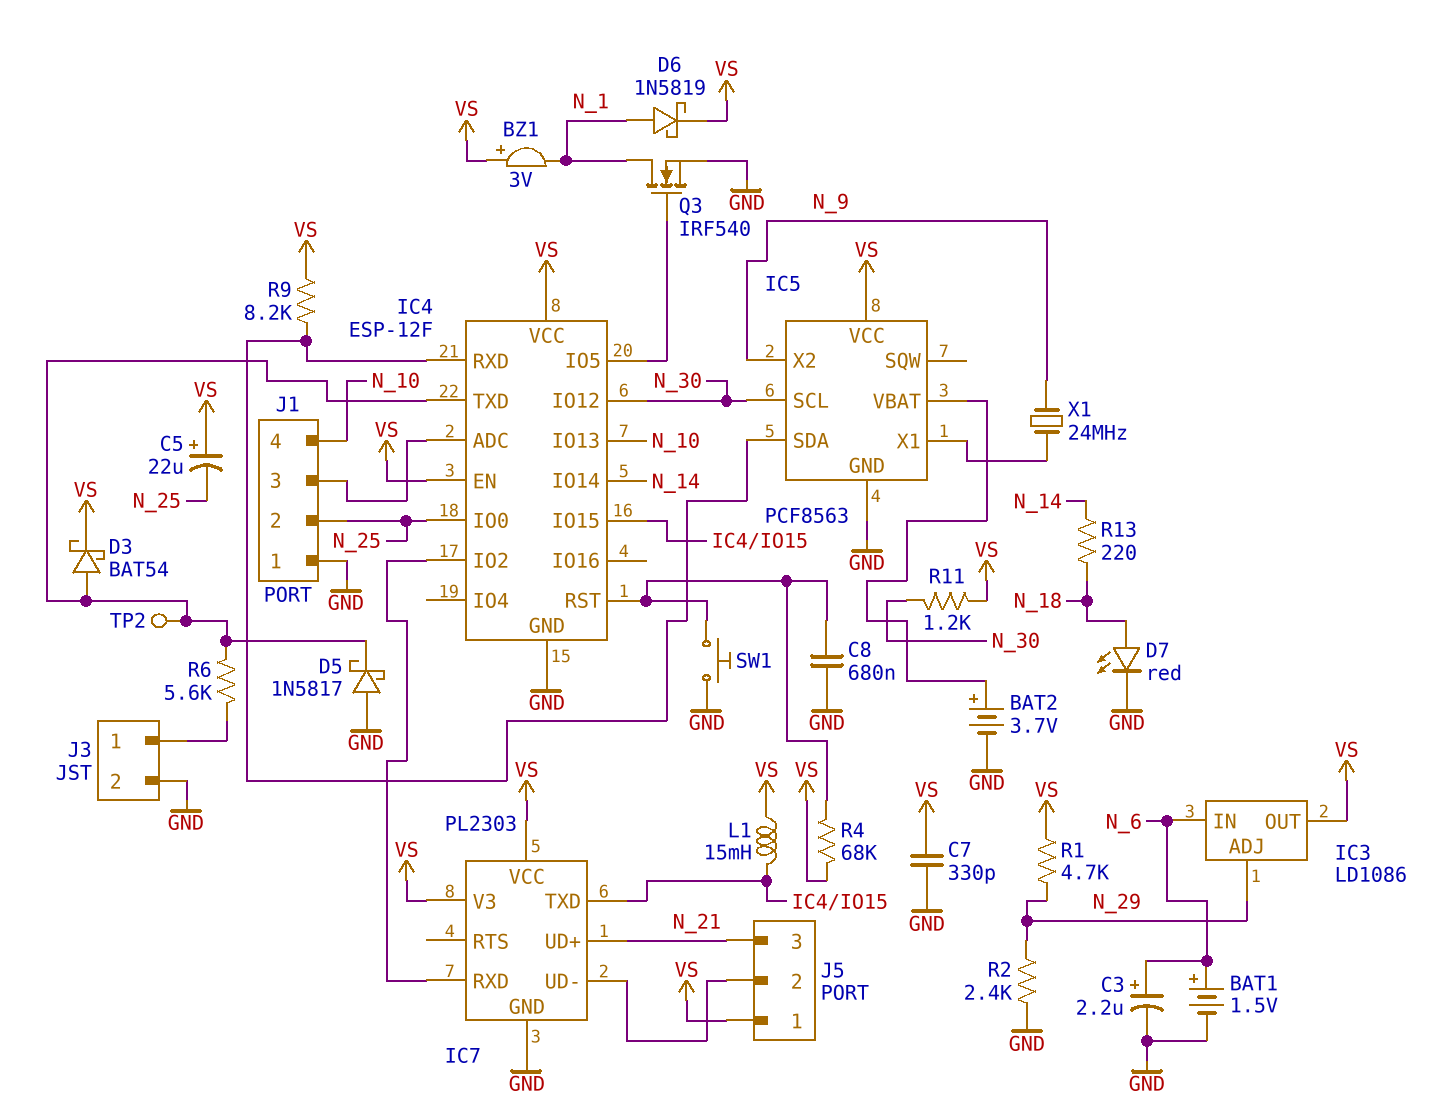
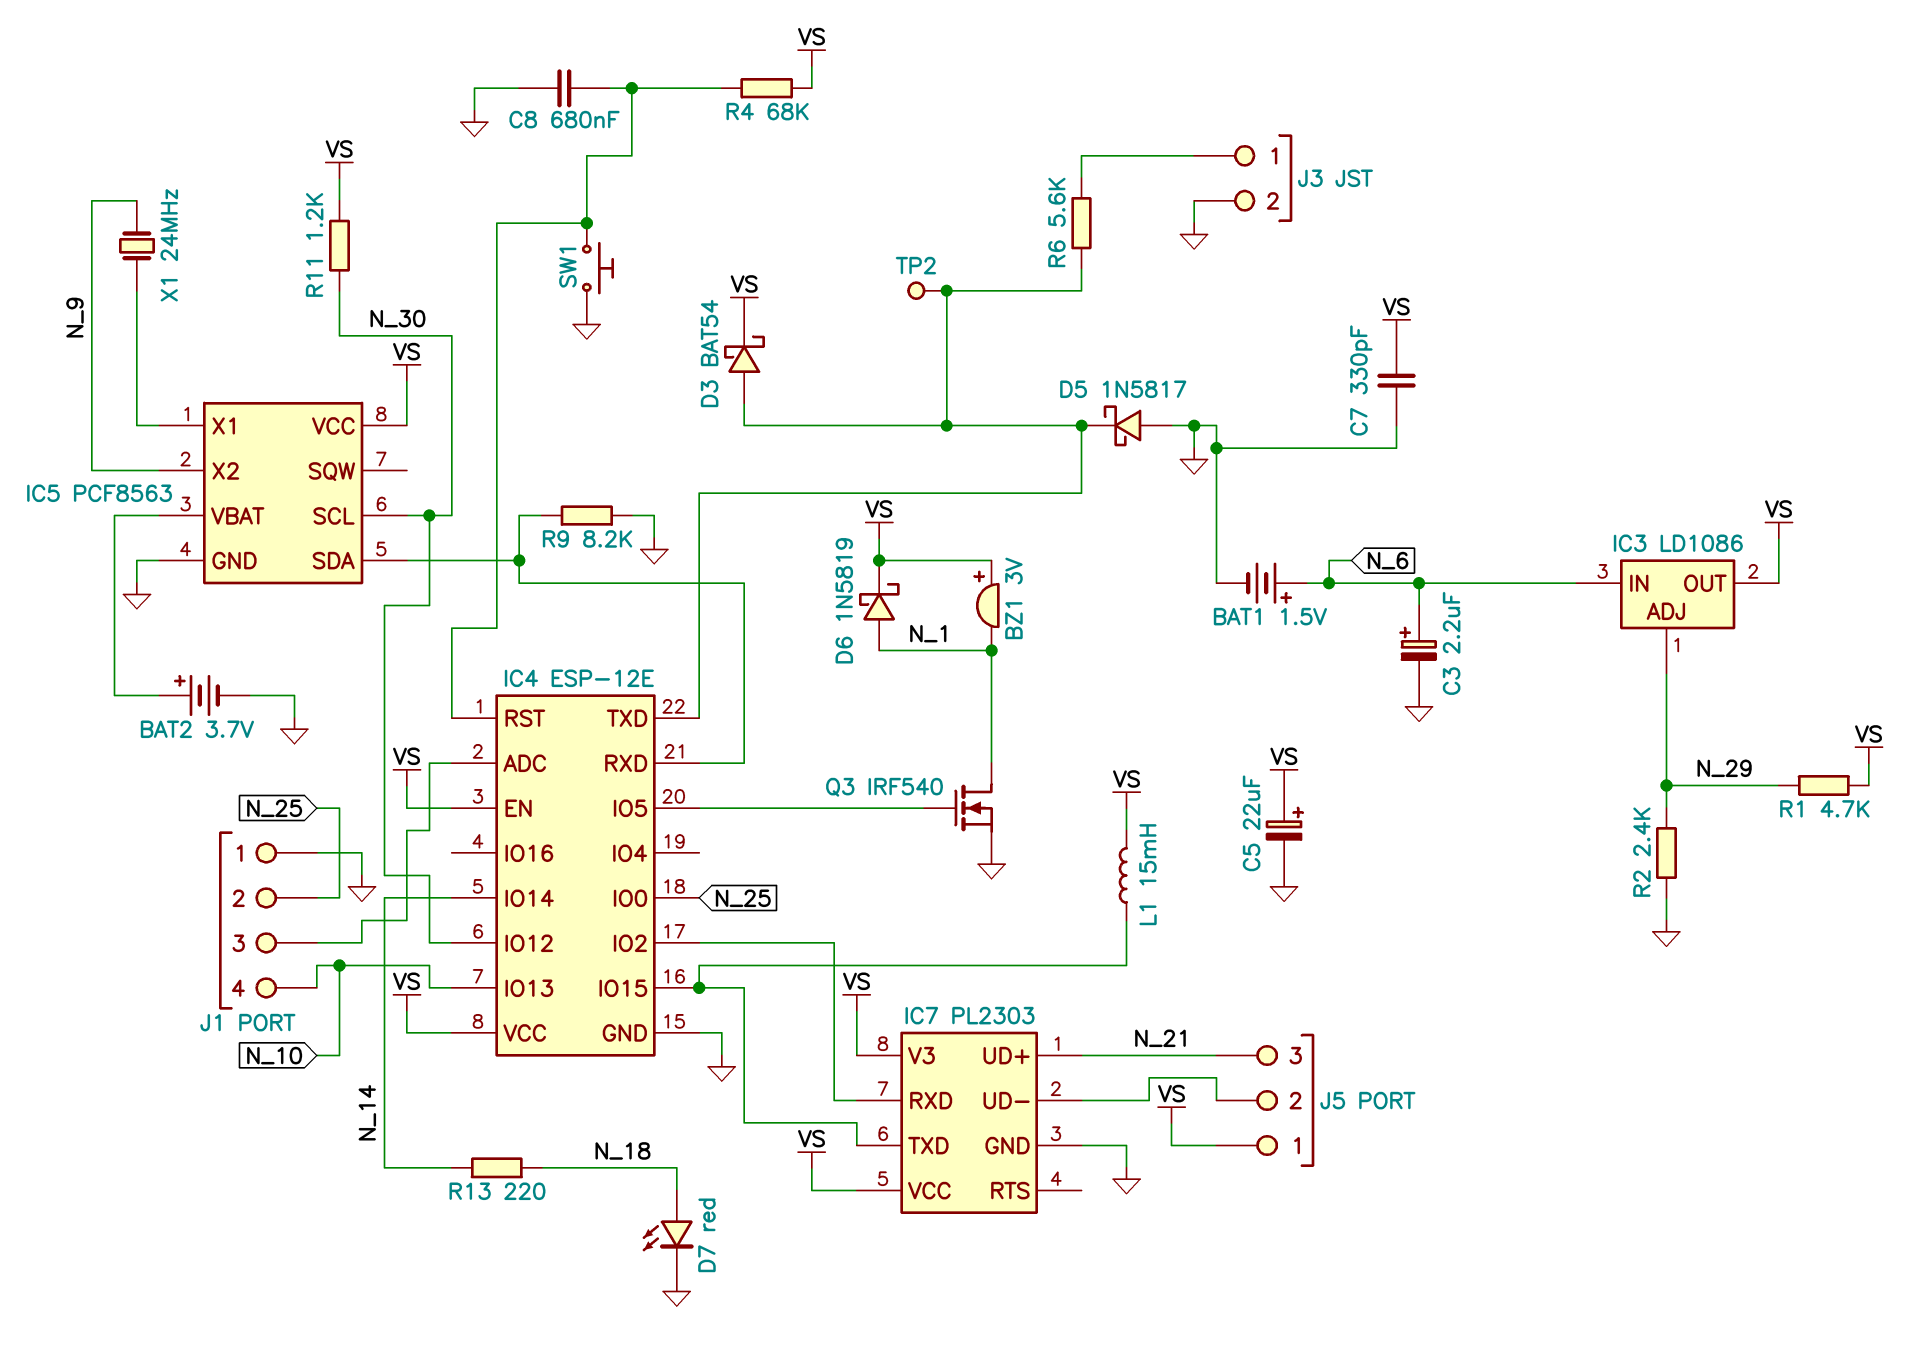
C5: 22uF (plus VS, minus N_25) -> 22uF (plus VS, minus GND)
IC4: ESP-12F -> ESP-12E
R9: 8.2k (IC4/RXD, VS) -> 8.2k (GND, IC4/RXD)

